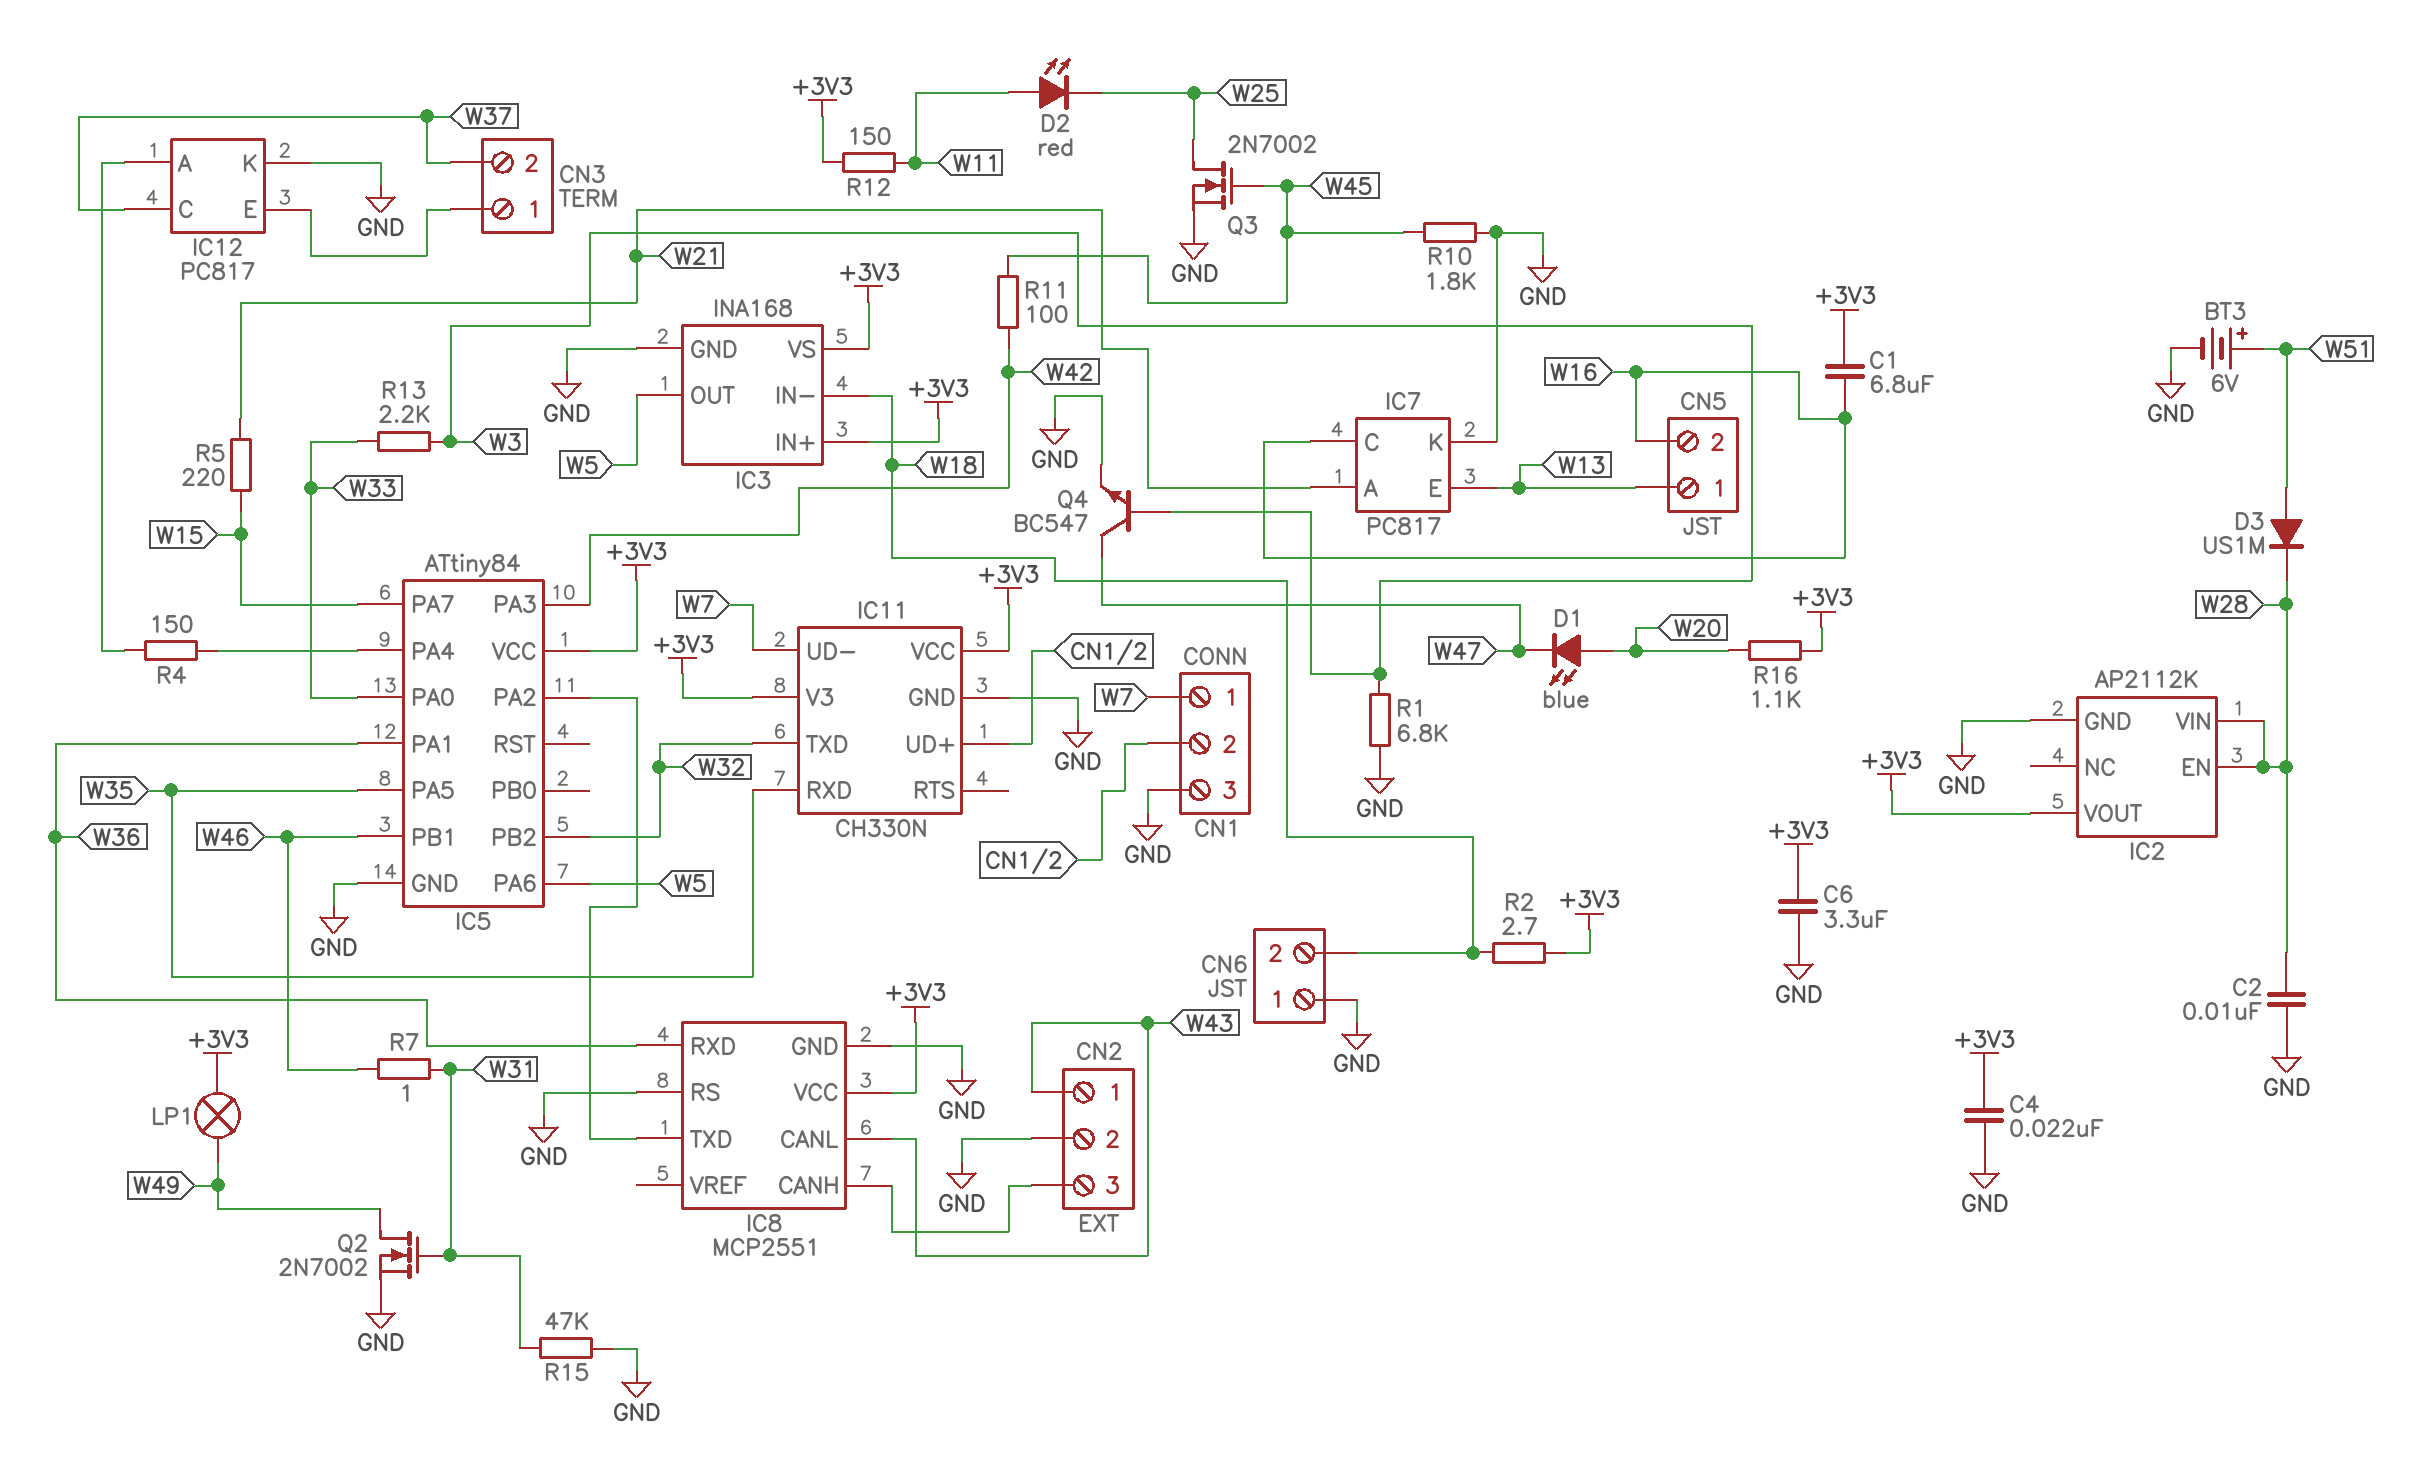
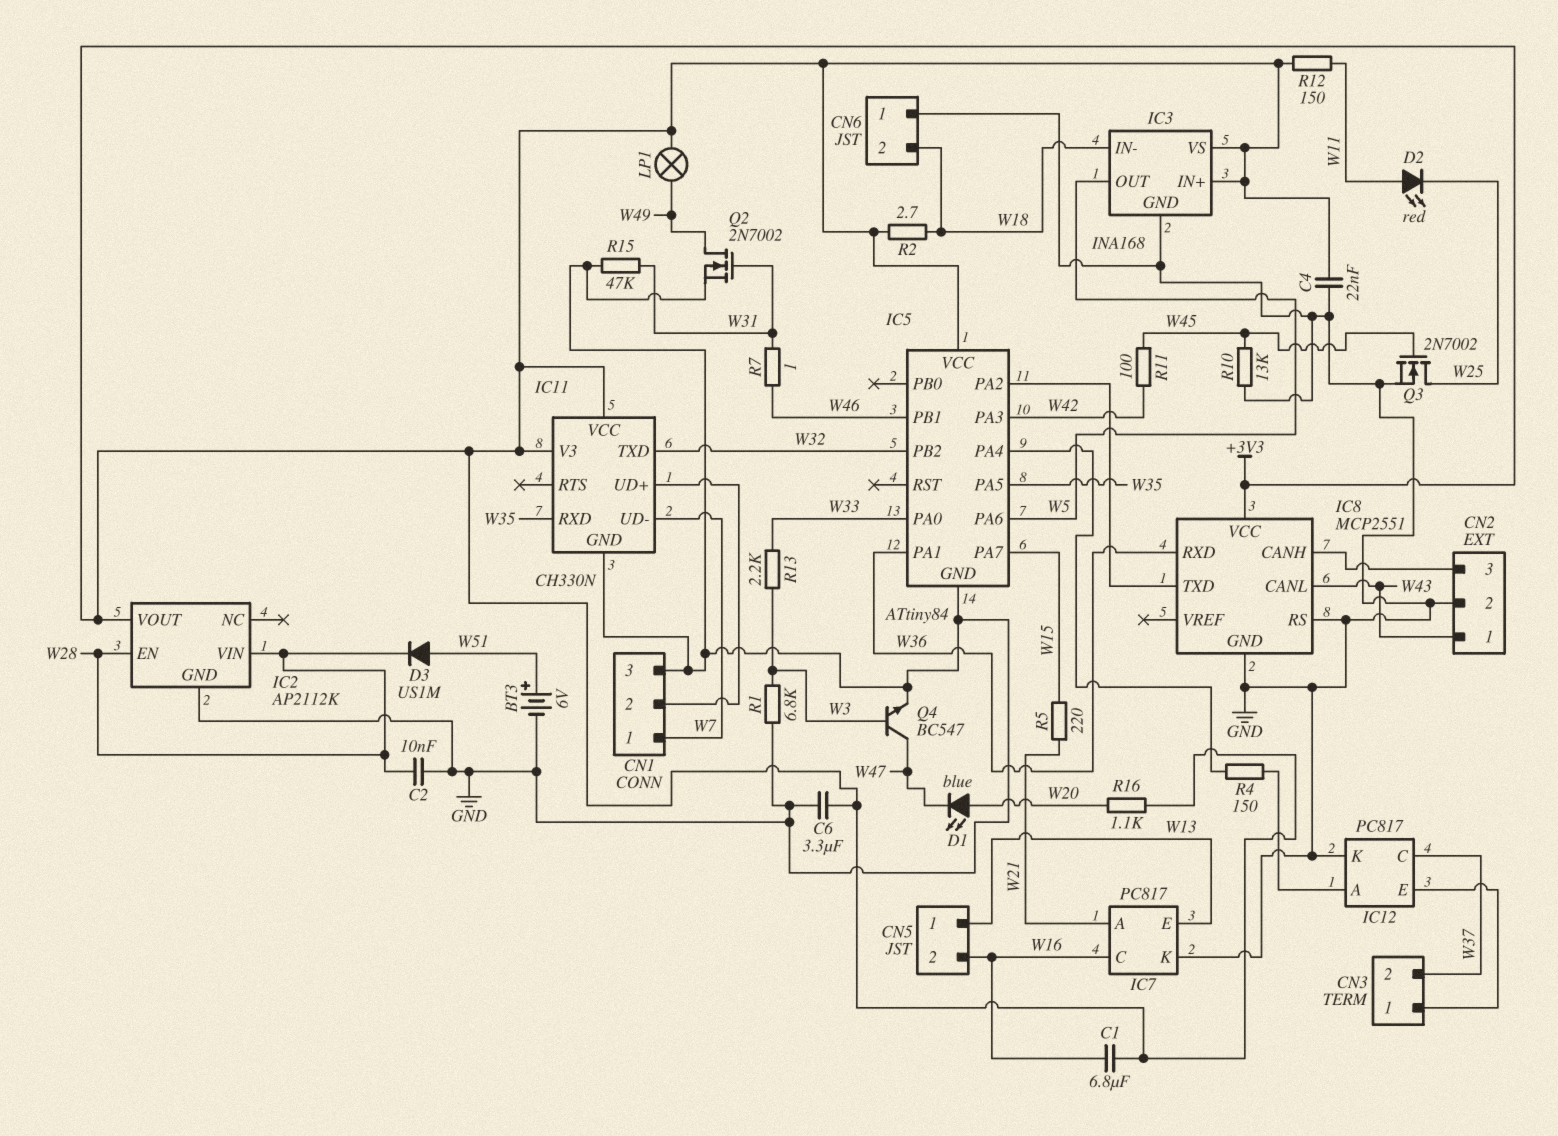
R10: 1.8k (GND, W45) -> 13k (GND, W45)

